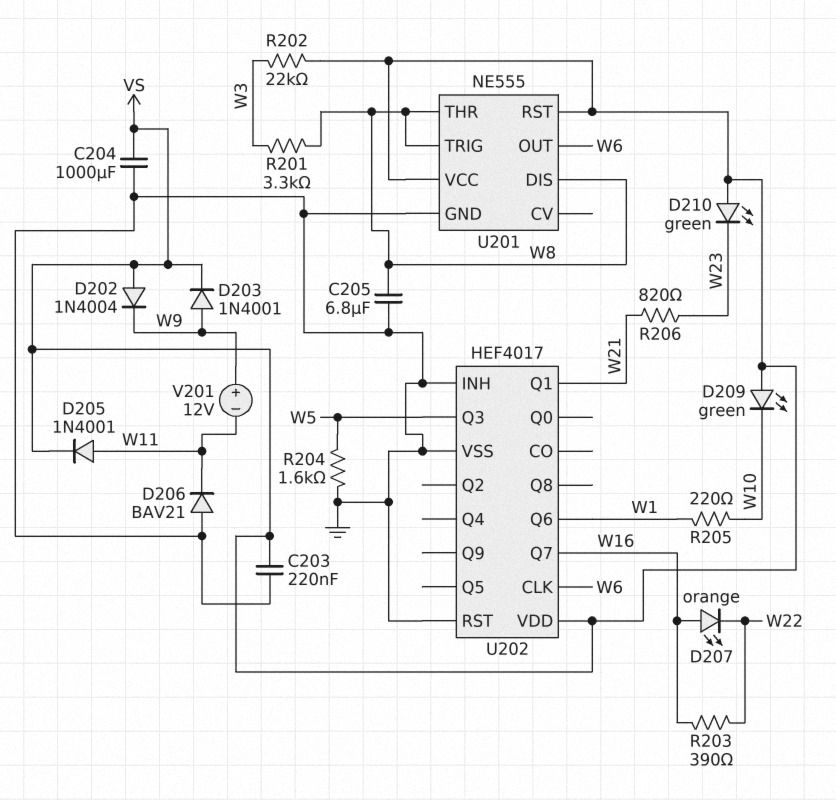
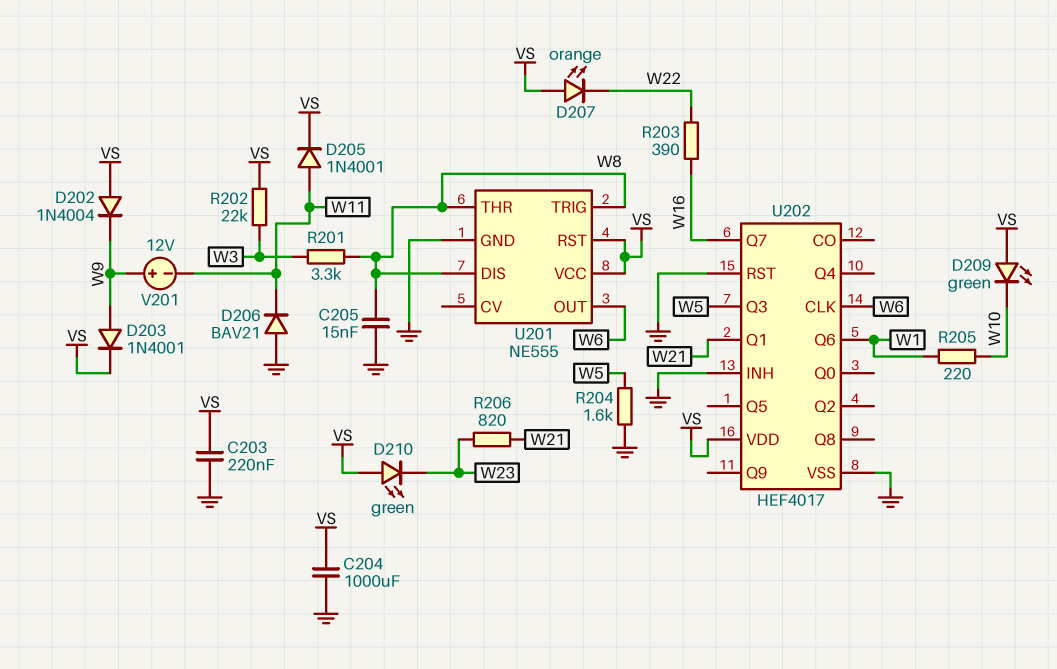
C205: 6.8uF (GND, W8) -> 15nF (GND, W8)
D207: LED orange (A W16, K W22) -> LED orange (A VS, K W22)

